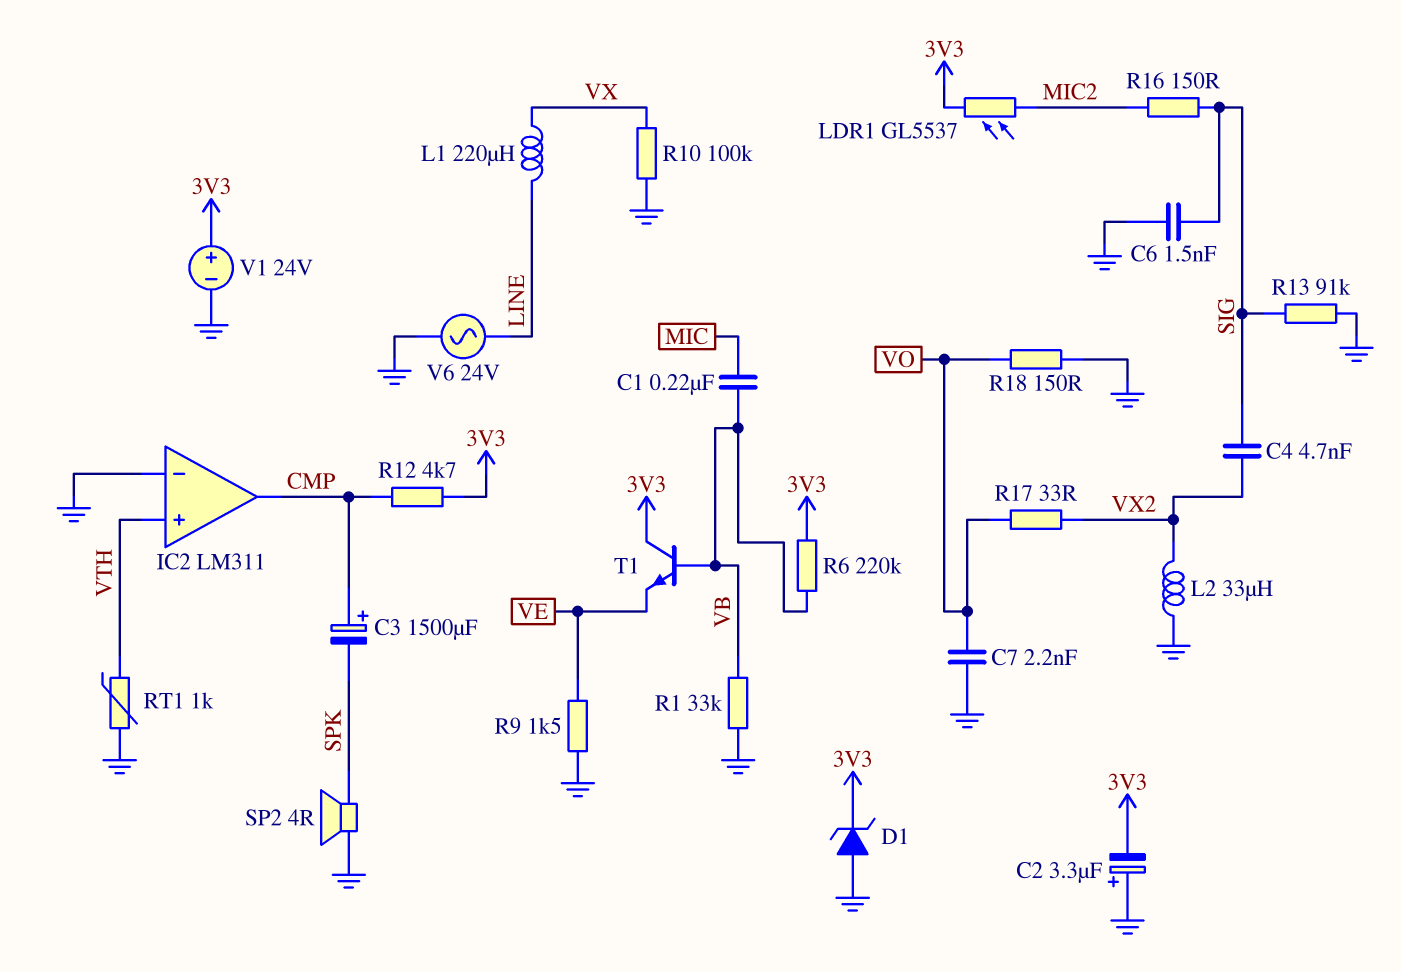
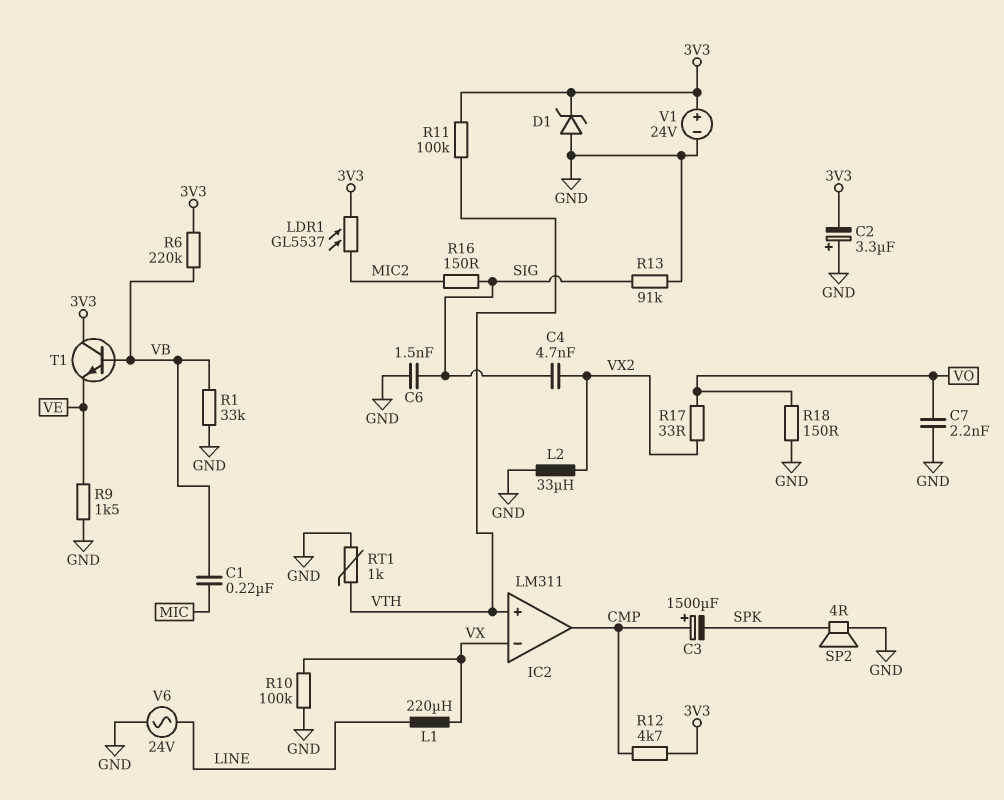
IC2 pin in-: GND -> VX
R11: none -> 100k (3V3, VTH)

